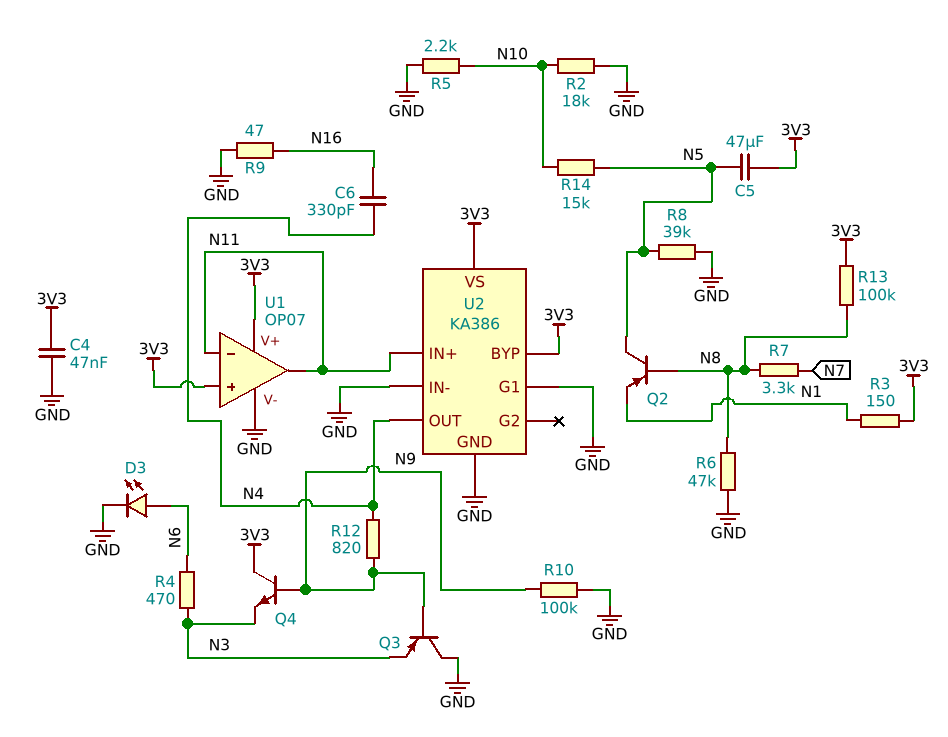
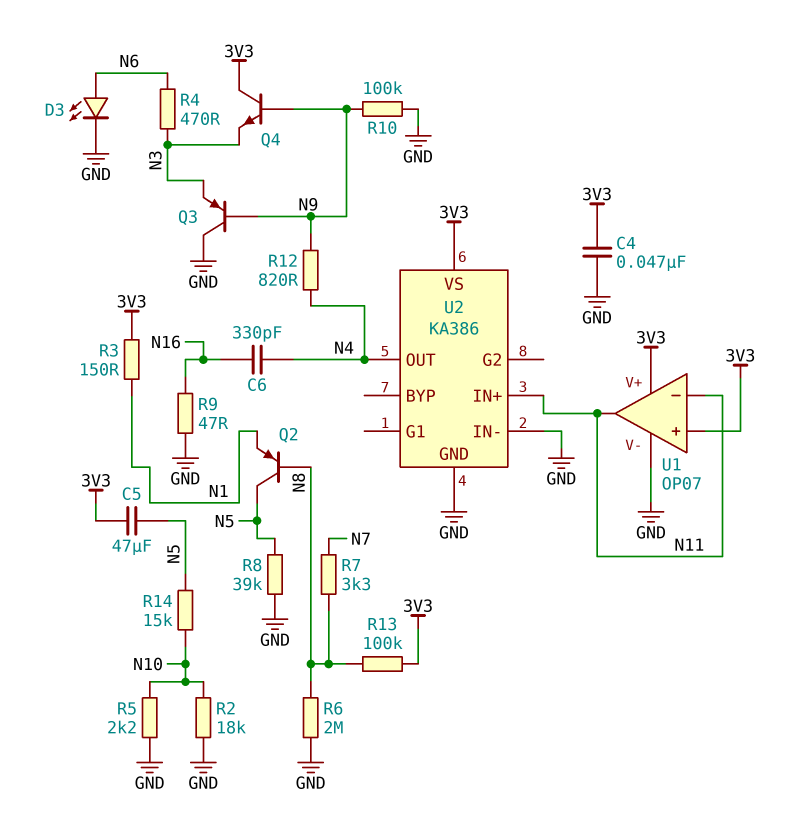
R6: 47k (GND, N8) -> 2M (GND, N8)
U2 pin BYP: 3V3 -> none
U2 pin G1: GND -> none

